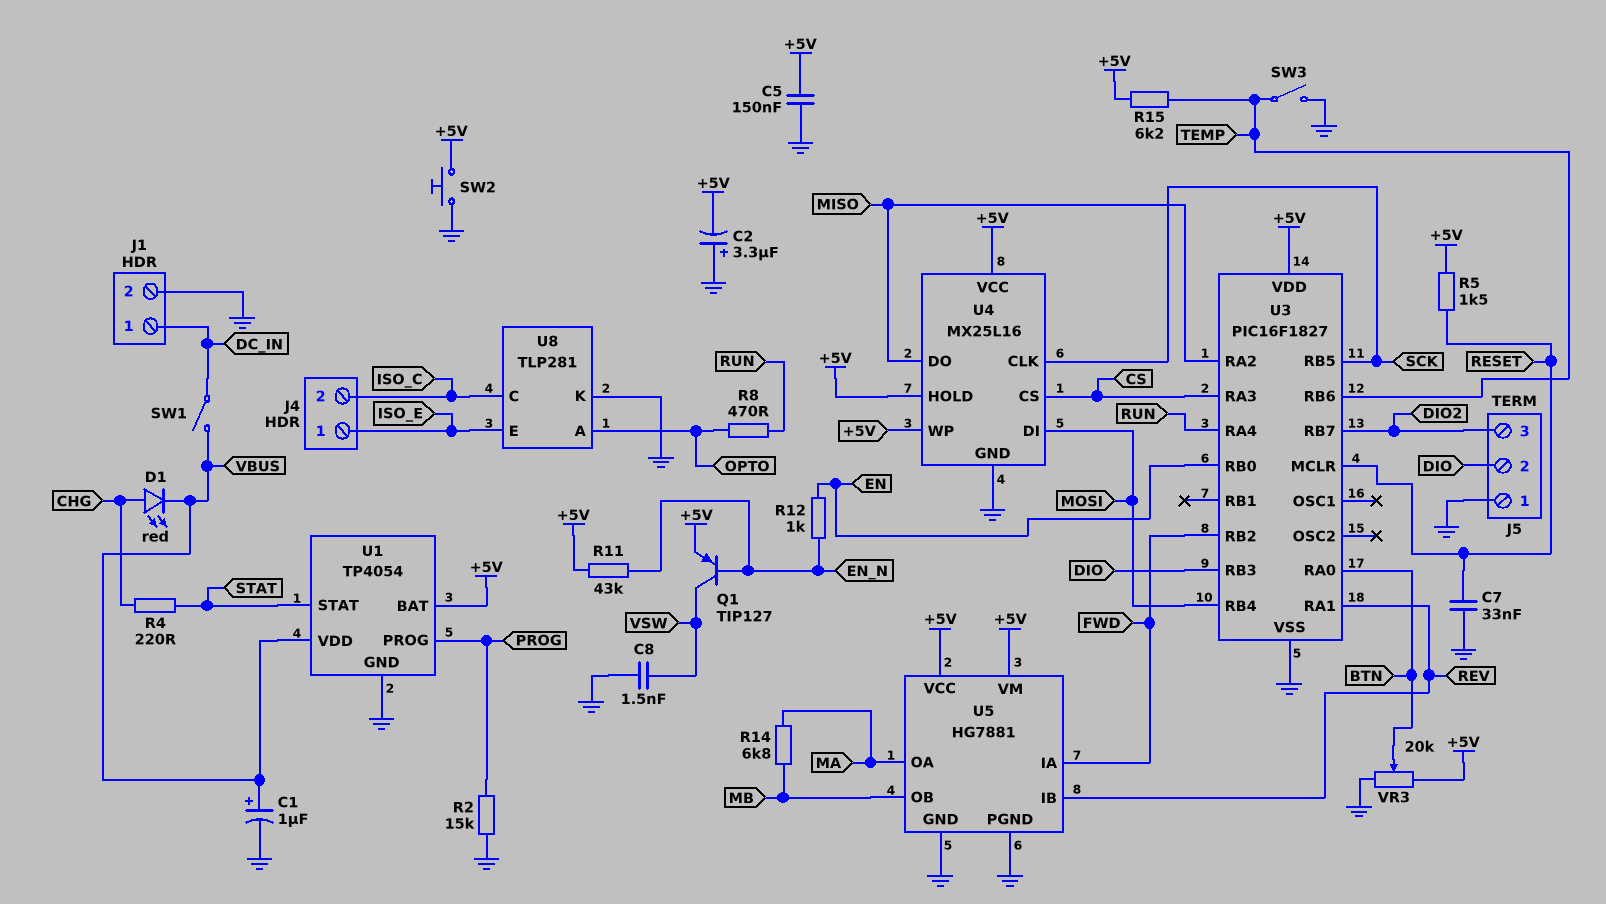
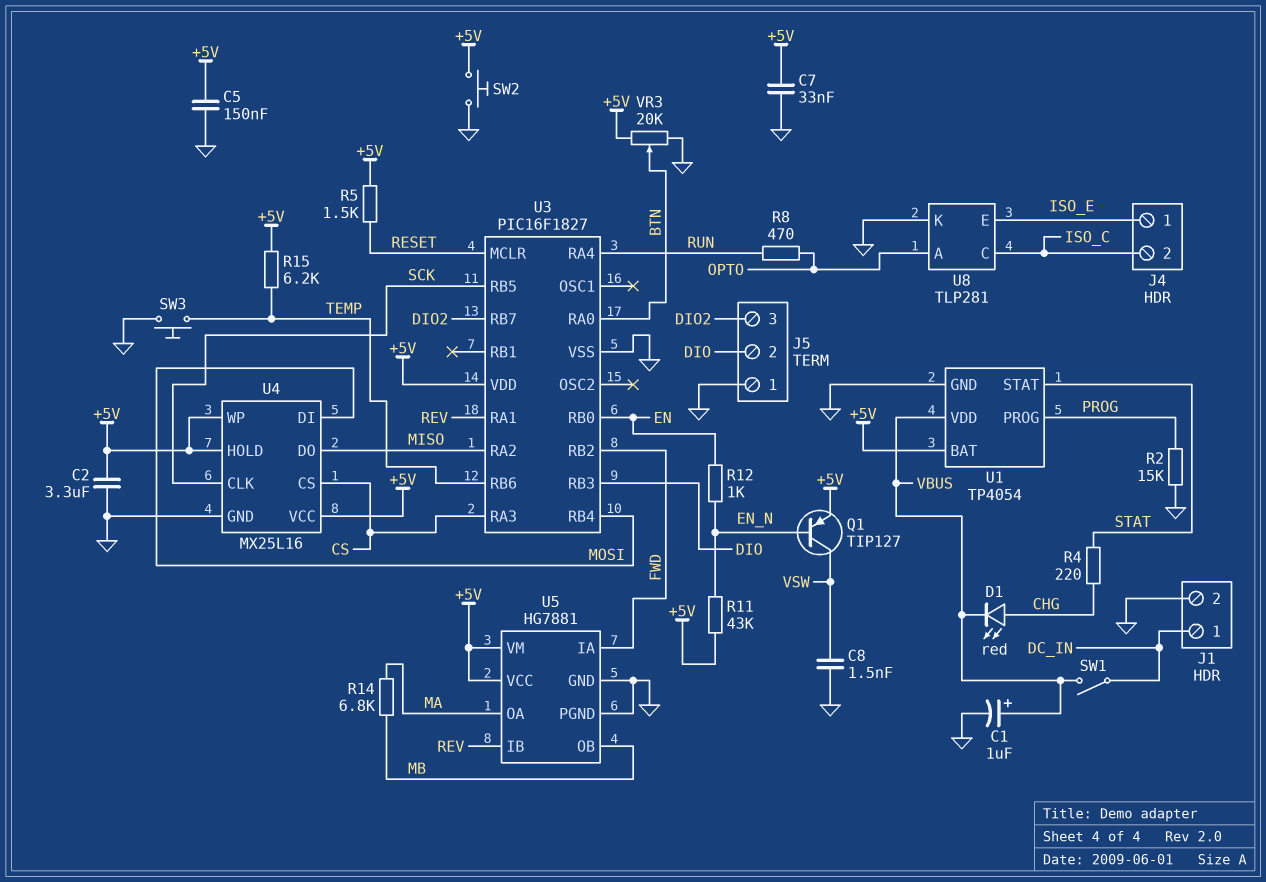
C2: 3.3uF (plus GND, minus +5V) -> 3.3uF (+5V, GND)
C7: 33nF (GND, RESET) -> 33nF (+5V, GND)
SW3: switch (GND, TEMP) -> button (GND, TEMP)

